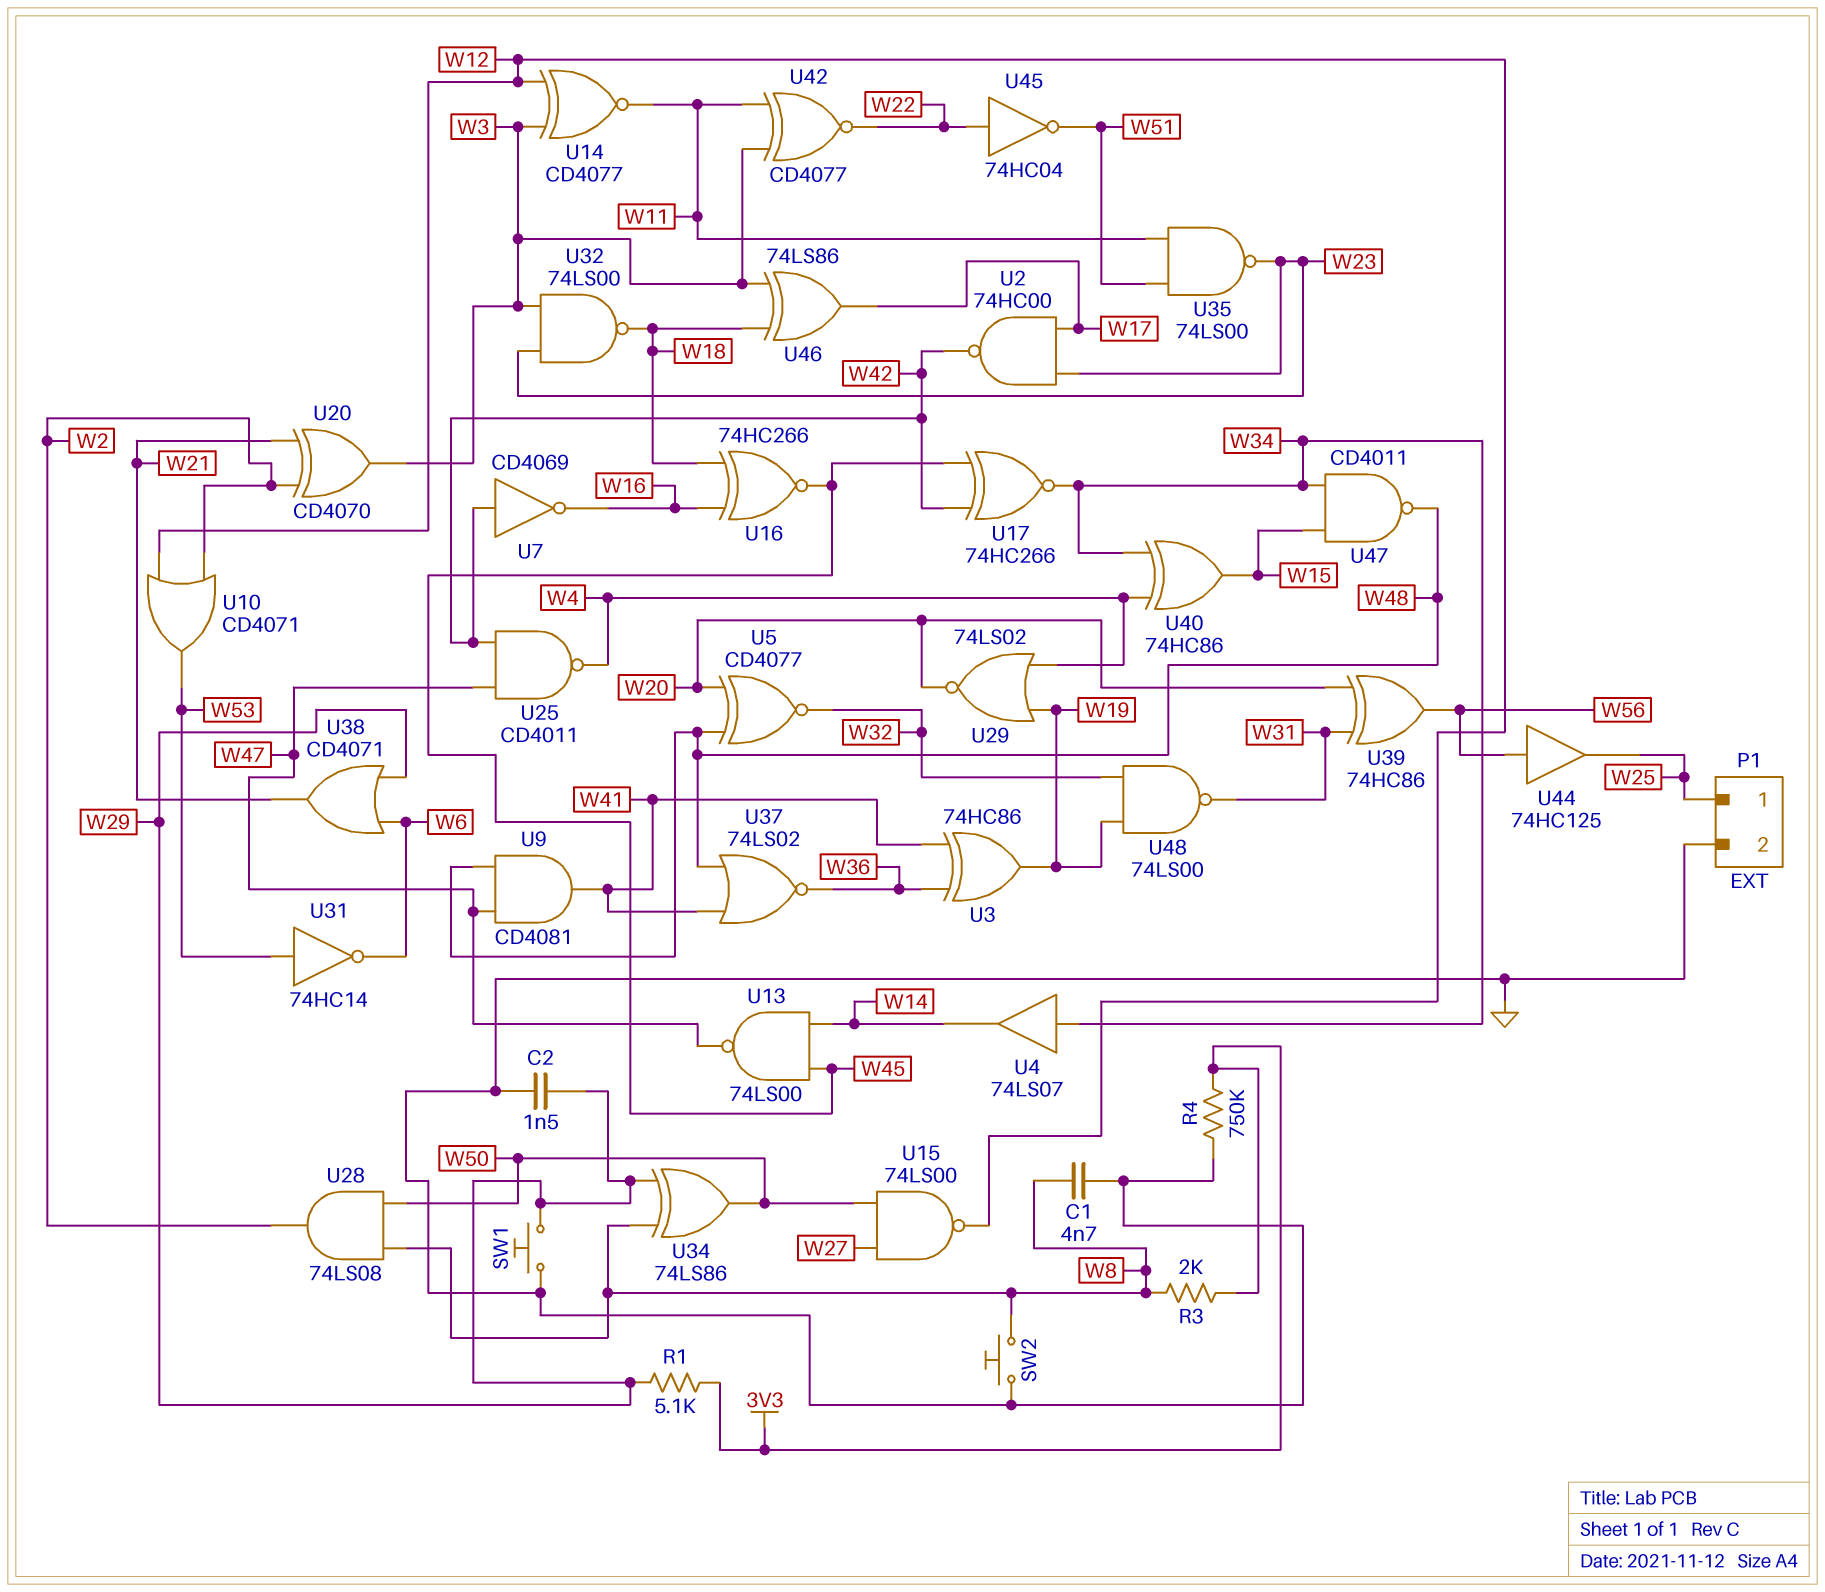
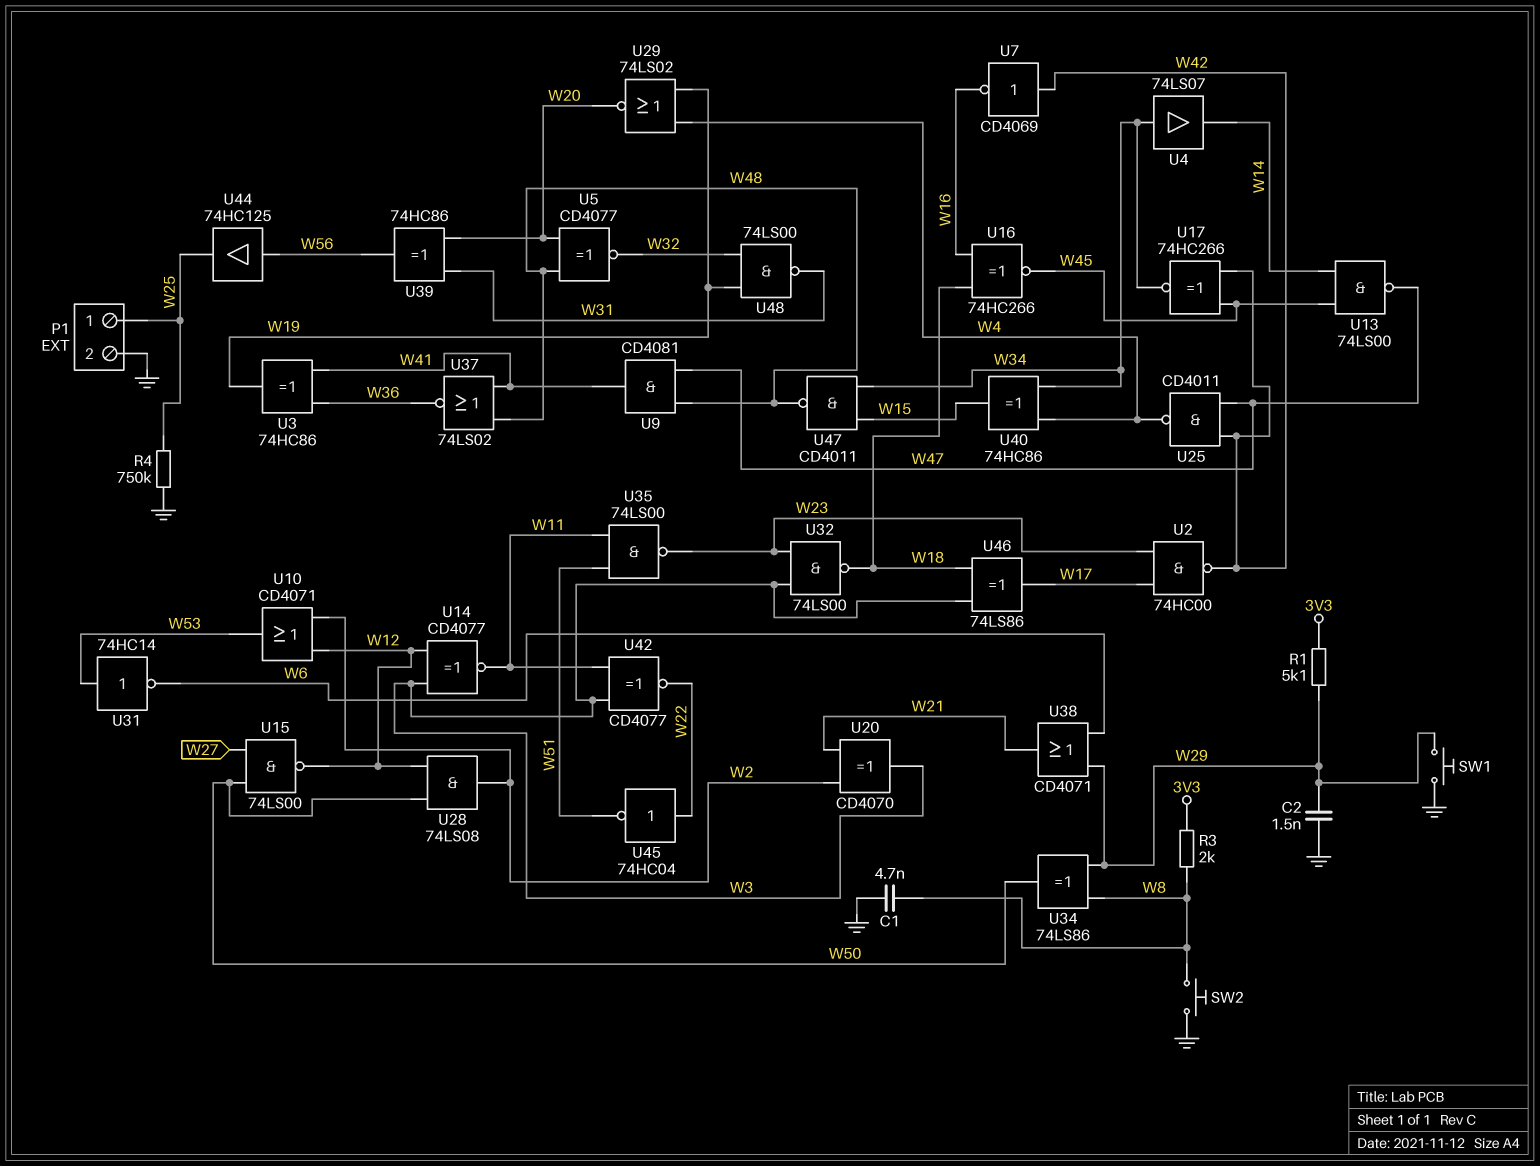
R4: 750k (3V3, GND) -> 750k (GND, W25)
U28: AND 74LS08 (in W8, in W50, out W2) -> AND 74LS08 (in W12, in W50, out W2)

